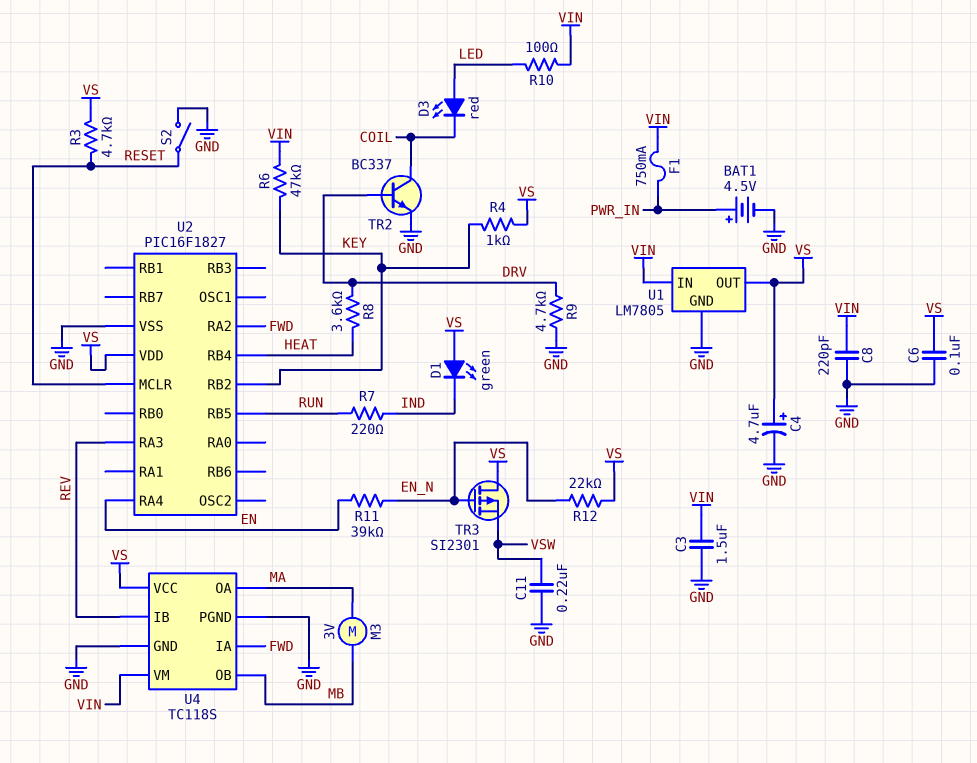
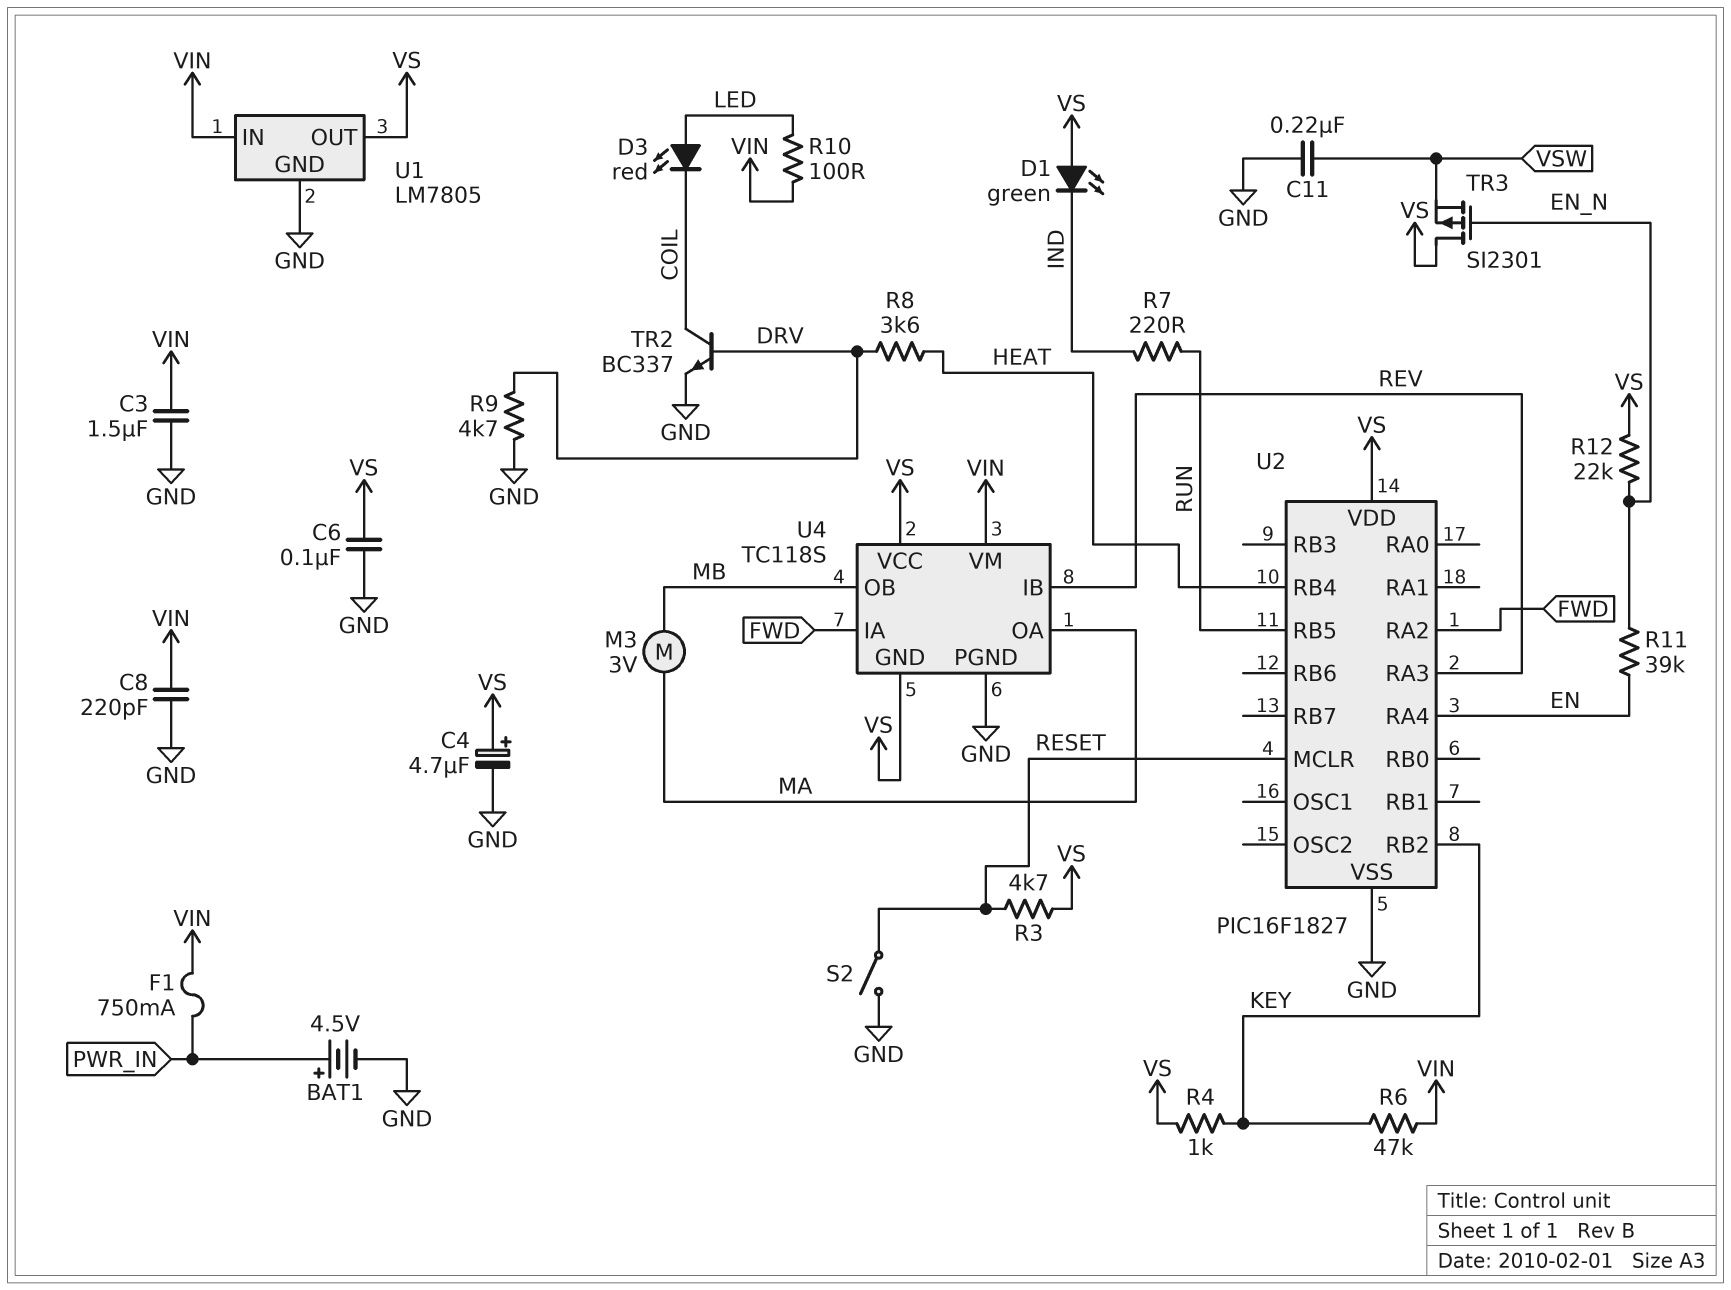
U4 pin GND: GND -> VS

